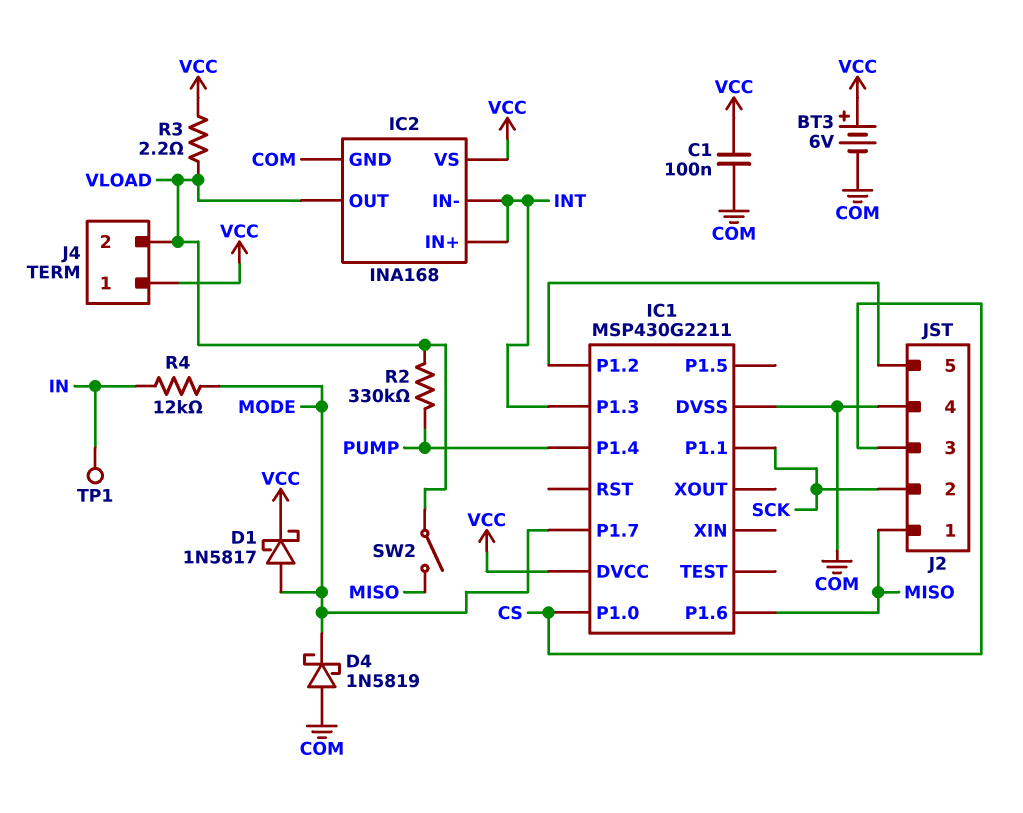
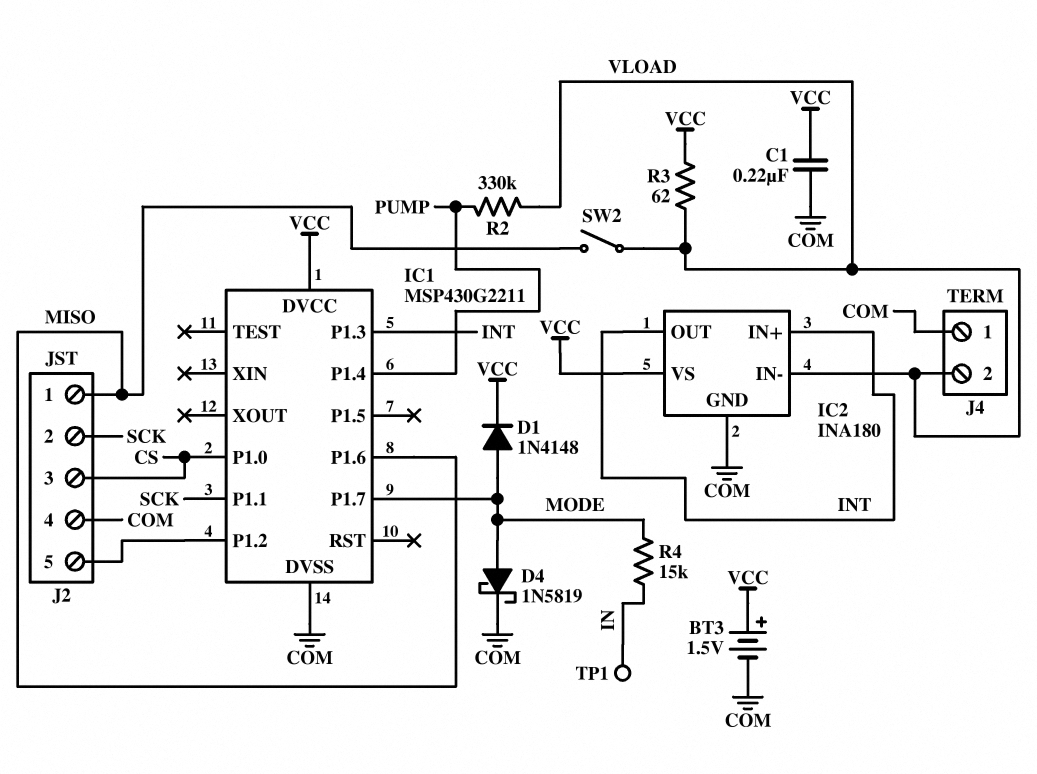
BT3: 6V (plus VCC, minus COM) -> 1.5V (plus VCC, minus COM)
C1: 100nF (COM, VCC) -> 220nF (COM, VCC)
D1: schottky 1N5817 (A MODE, K VCC) -> diode 1N4148 (A MODE, K VCC)
D4: schottky 1N5819 (A COM, K MODE) -> schottky 1N5819 (A MODE, K COM)
IC2: INA168 -> INA180
IC2 pin IN-: INT -> VLOAD
IC2 pin OUT: VLOAD -> INT
J4 pin 1: VCC -> COM
R3: 2.2 (VCC, VLOAD) -> 62 (VCC, VLOAD)
R4: 12k (IN, MODE) -> 15k (IN, MODE)

